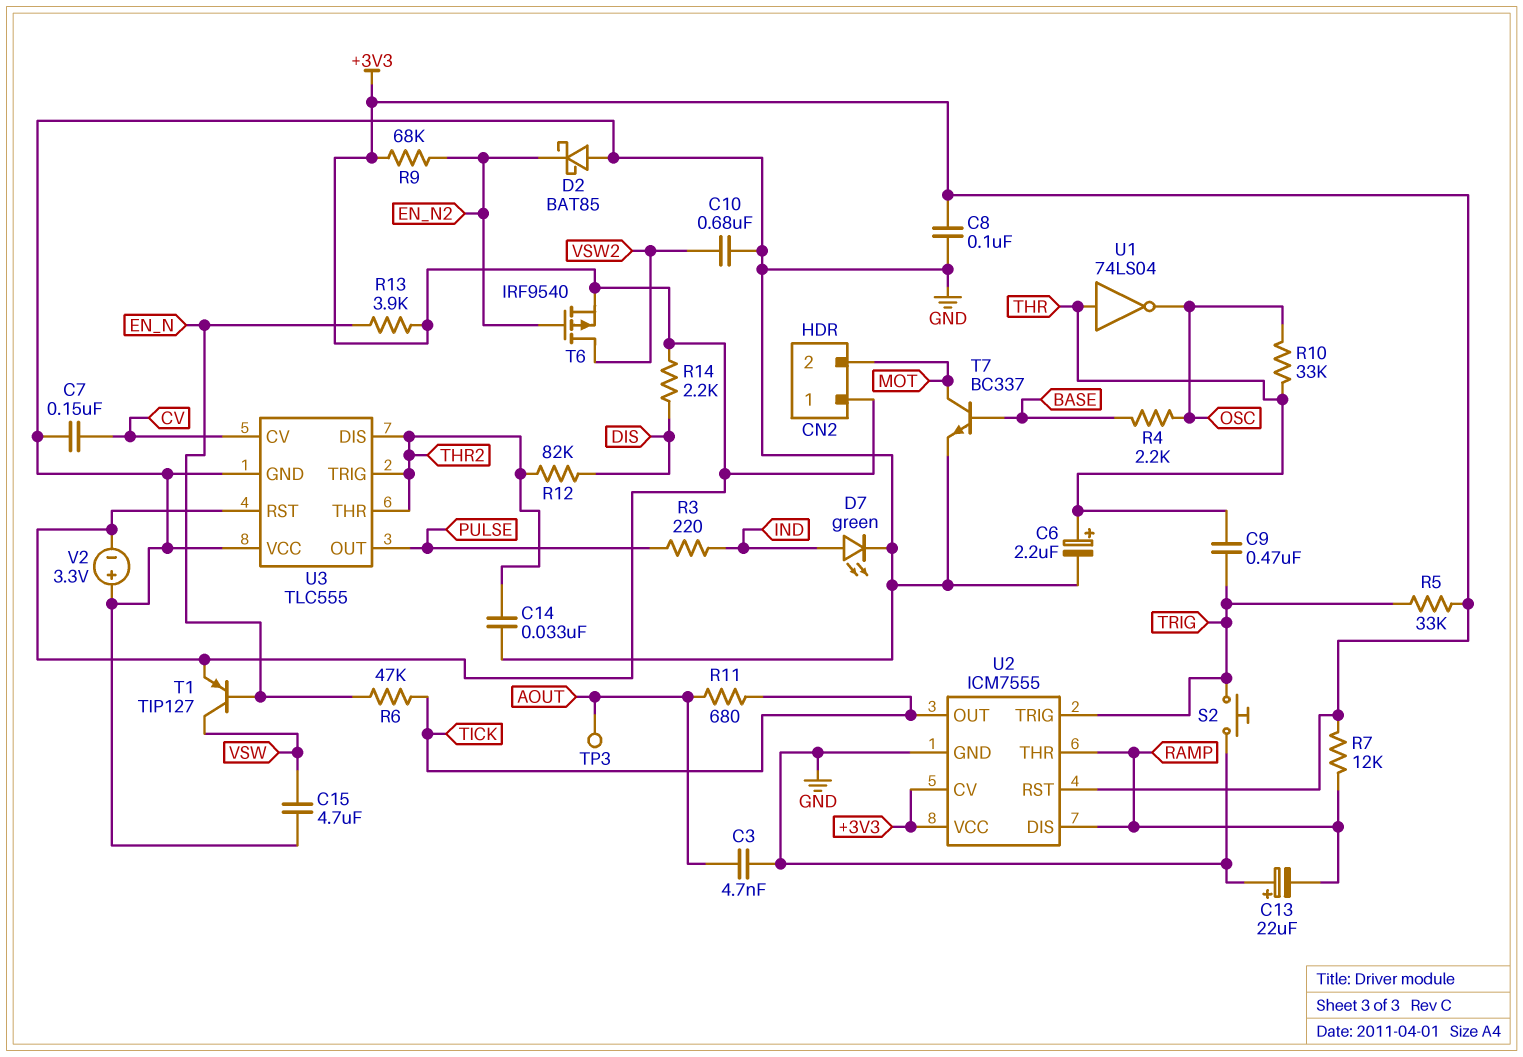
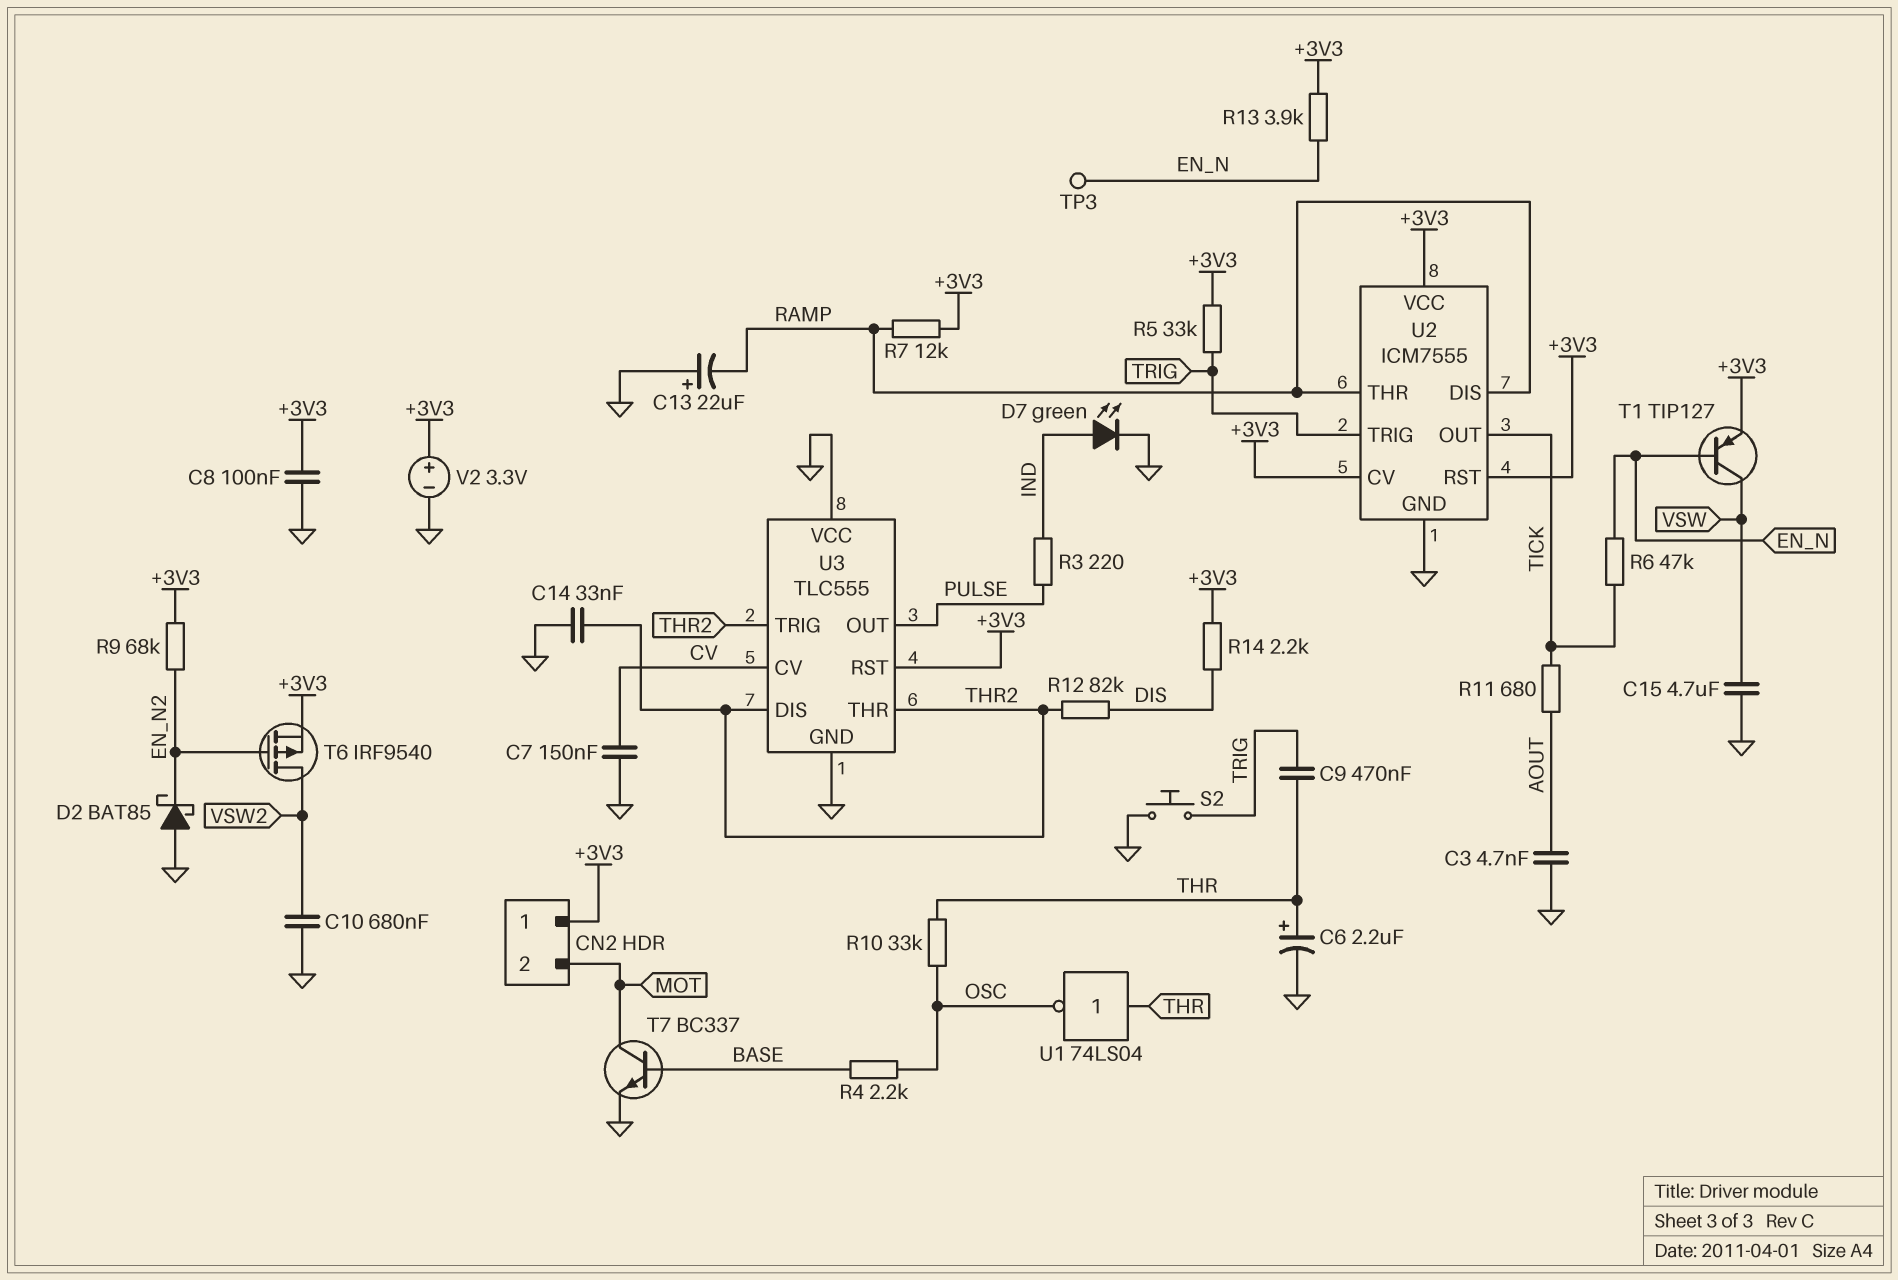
TP3: test point (AOUT) -> test point (EN_N)
V2: 3.3V (plus GND, minus +3V3) -> 3.3V (plus +3V3, minus GND)

